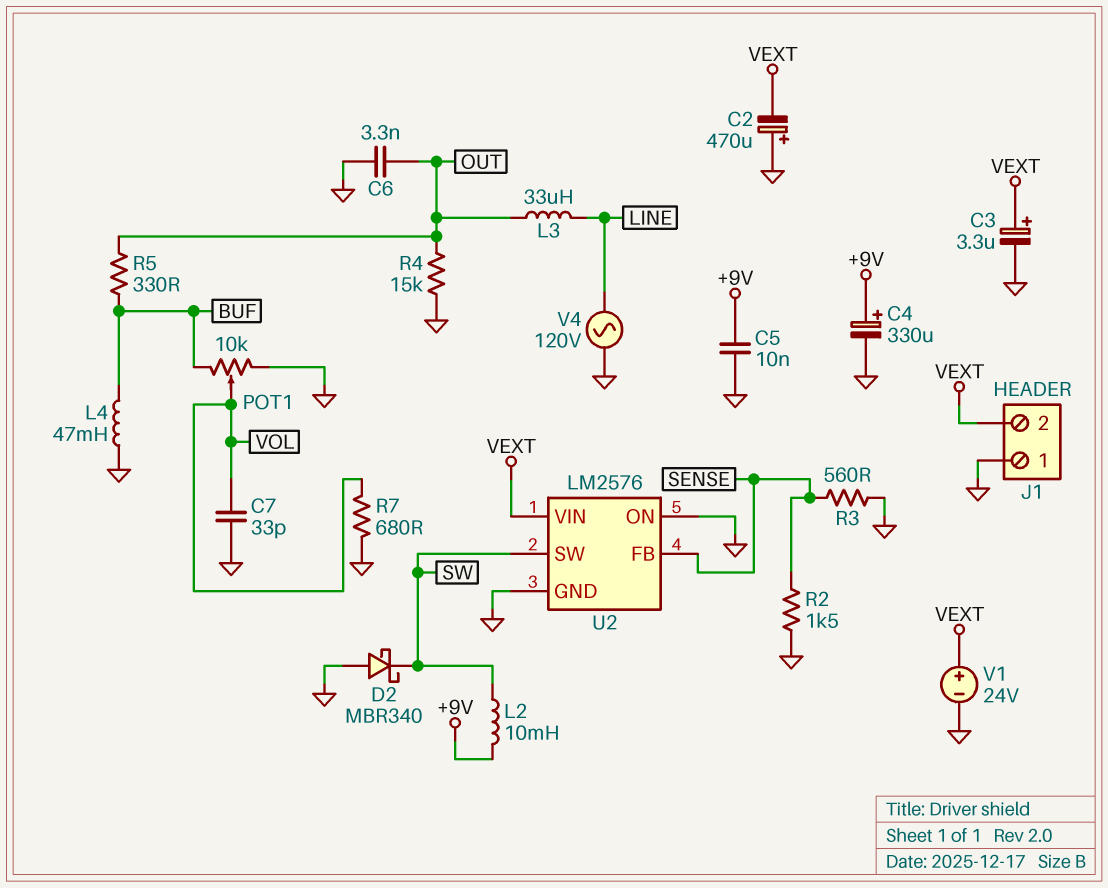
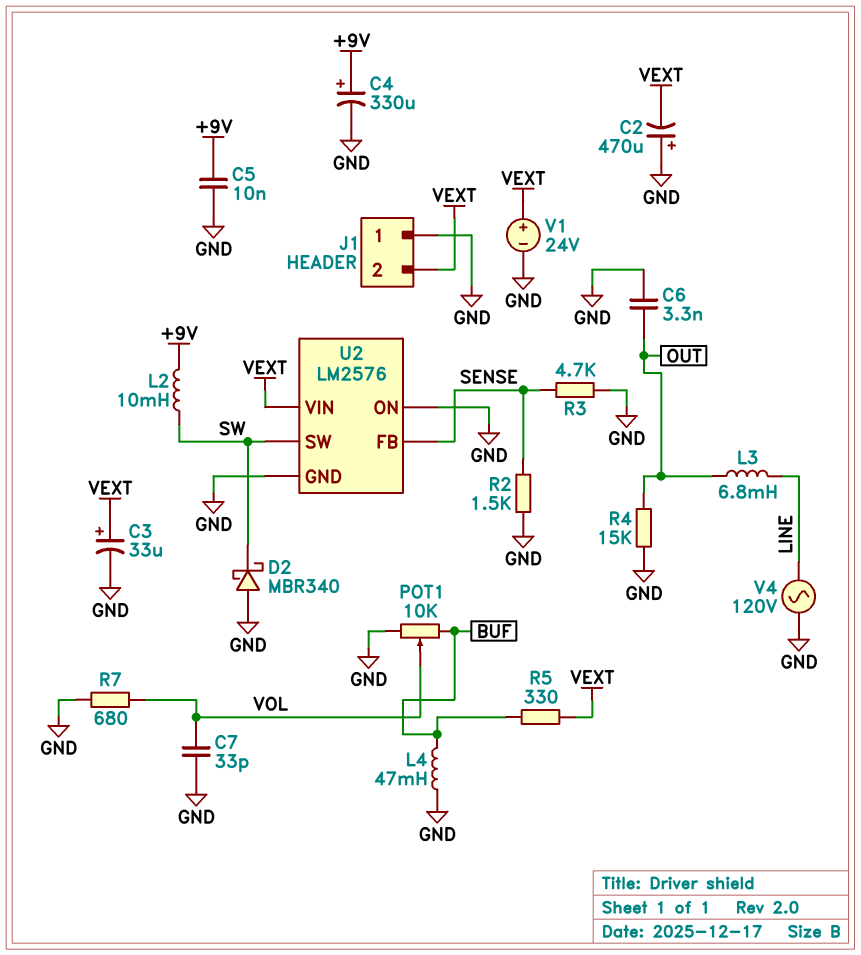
C3: 3.3uF (plus VEXT, minus GND) -> 33uF (plus VEXT, minus GND)
L3: 33uH (LINE, OUT) -> 6.8mH (LINE, OUT)
R3: 560 (GND, SENSE) -> 4.7k (GND, SENSE)
R5: 330 (BUF, OUT) -> 330 (BUF, VEXT)

